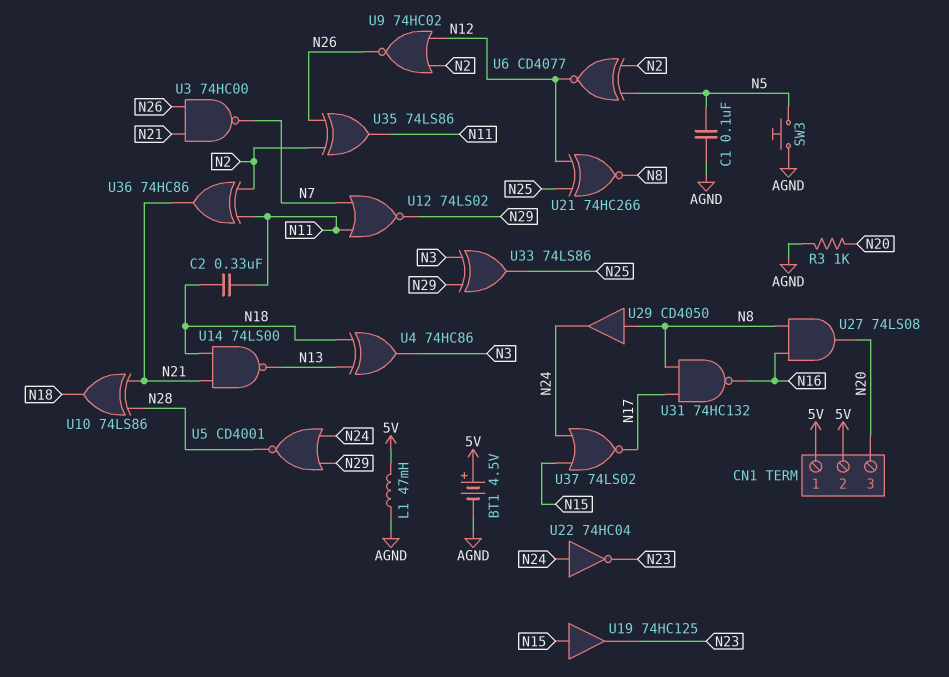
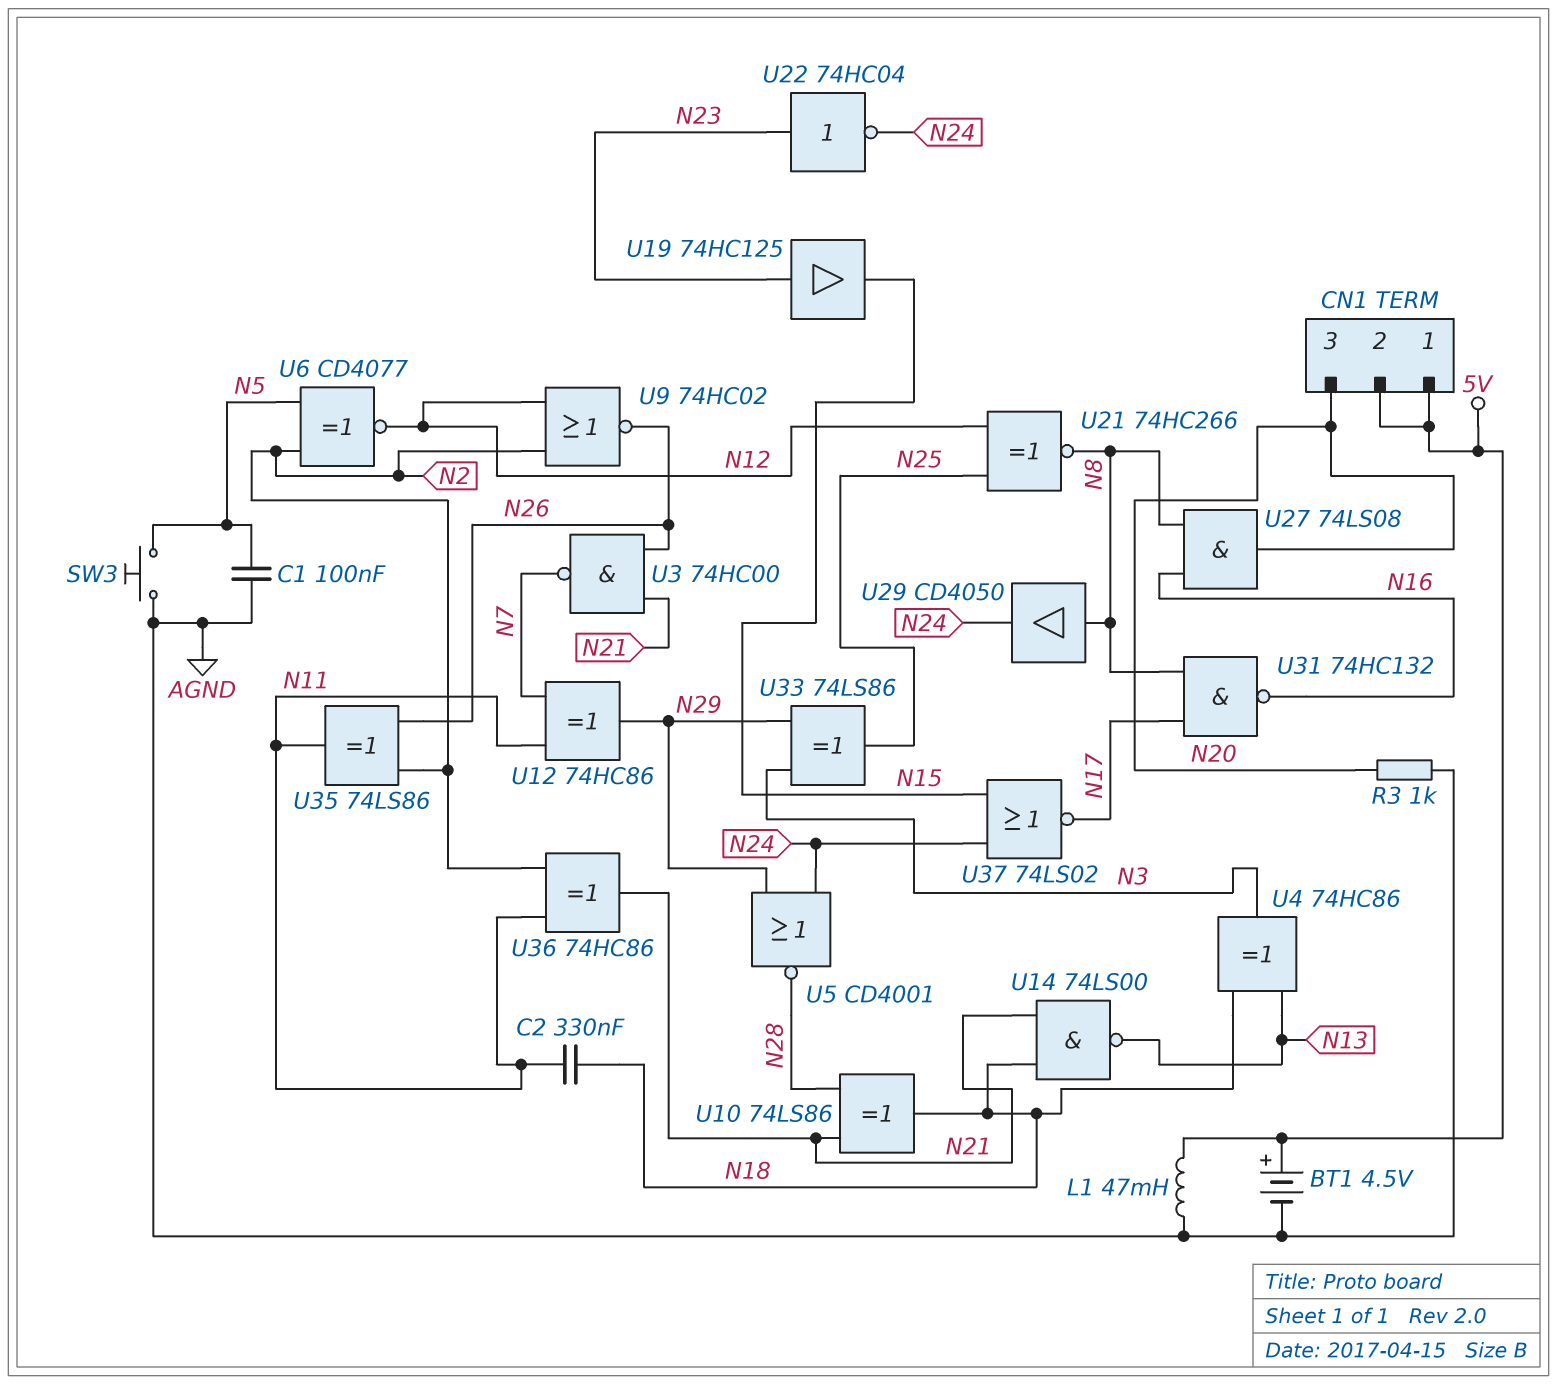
U12: NOR 74LS02 (in N7, in N11, out N29) -> XOR 74HC86 (in N7, in N11, out N29)
U19: buffer 74HC125 (in N15, out N23) -> buffer 74HC125 (in N23, out N15)
U22: NOT 74HC04 (in N24, out N23) -> NOT 74HC04 (in N23, out N24)

